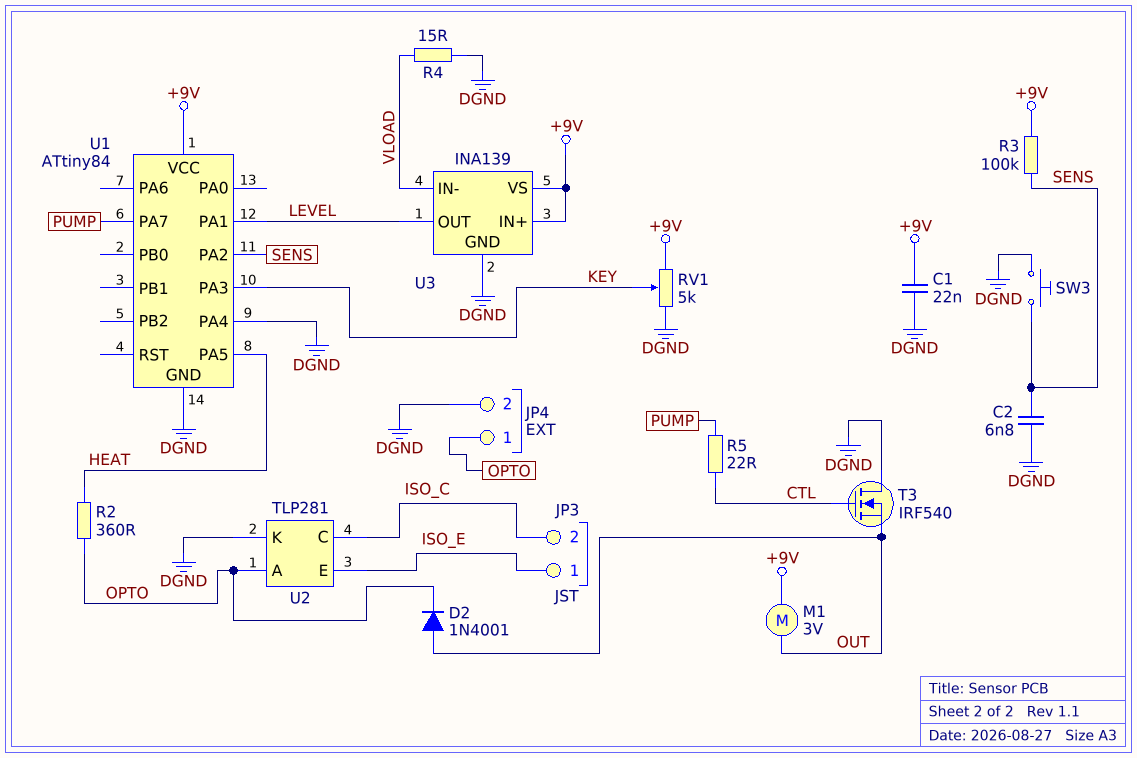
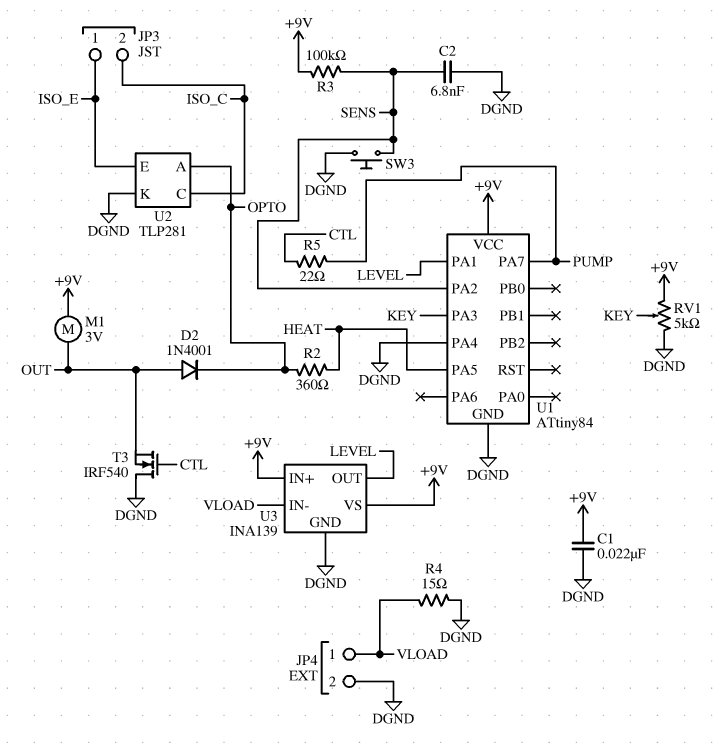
JP4 pin 1: OPTO -> VLOAD

